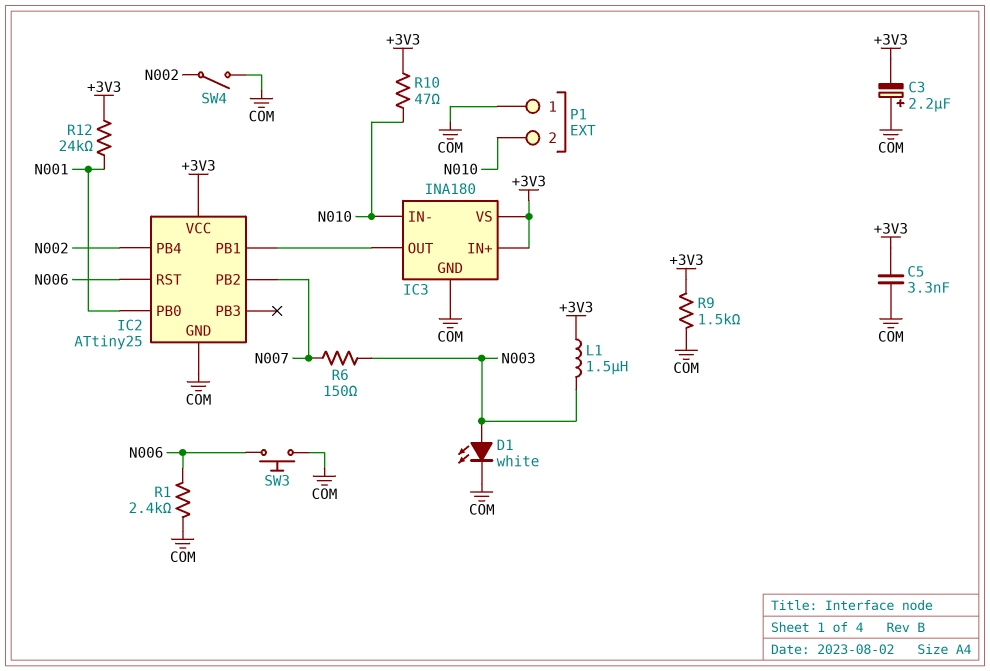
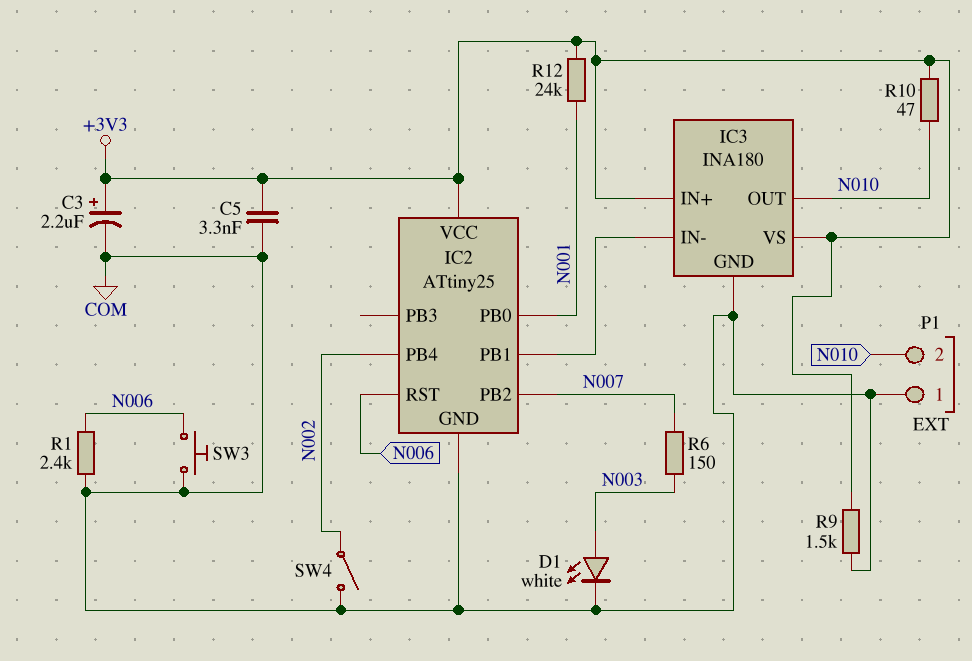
C3: 2.2uF (plus COM, minus +3V3) -> 2.2uF (plus +3V3, minus COM)
IC3 pin IN-: N010 -> IC2/PB1
IC3 pin OUT: IC2/PB1 -> N010
L1: 1.5uH (+3V3, N003) -> none

